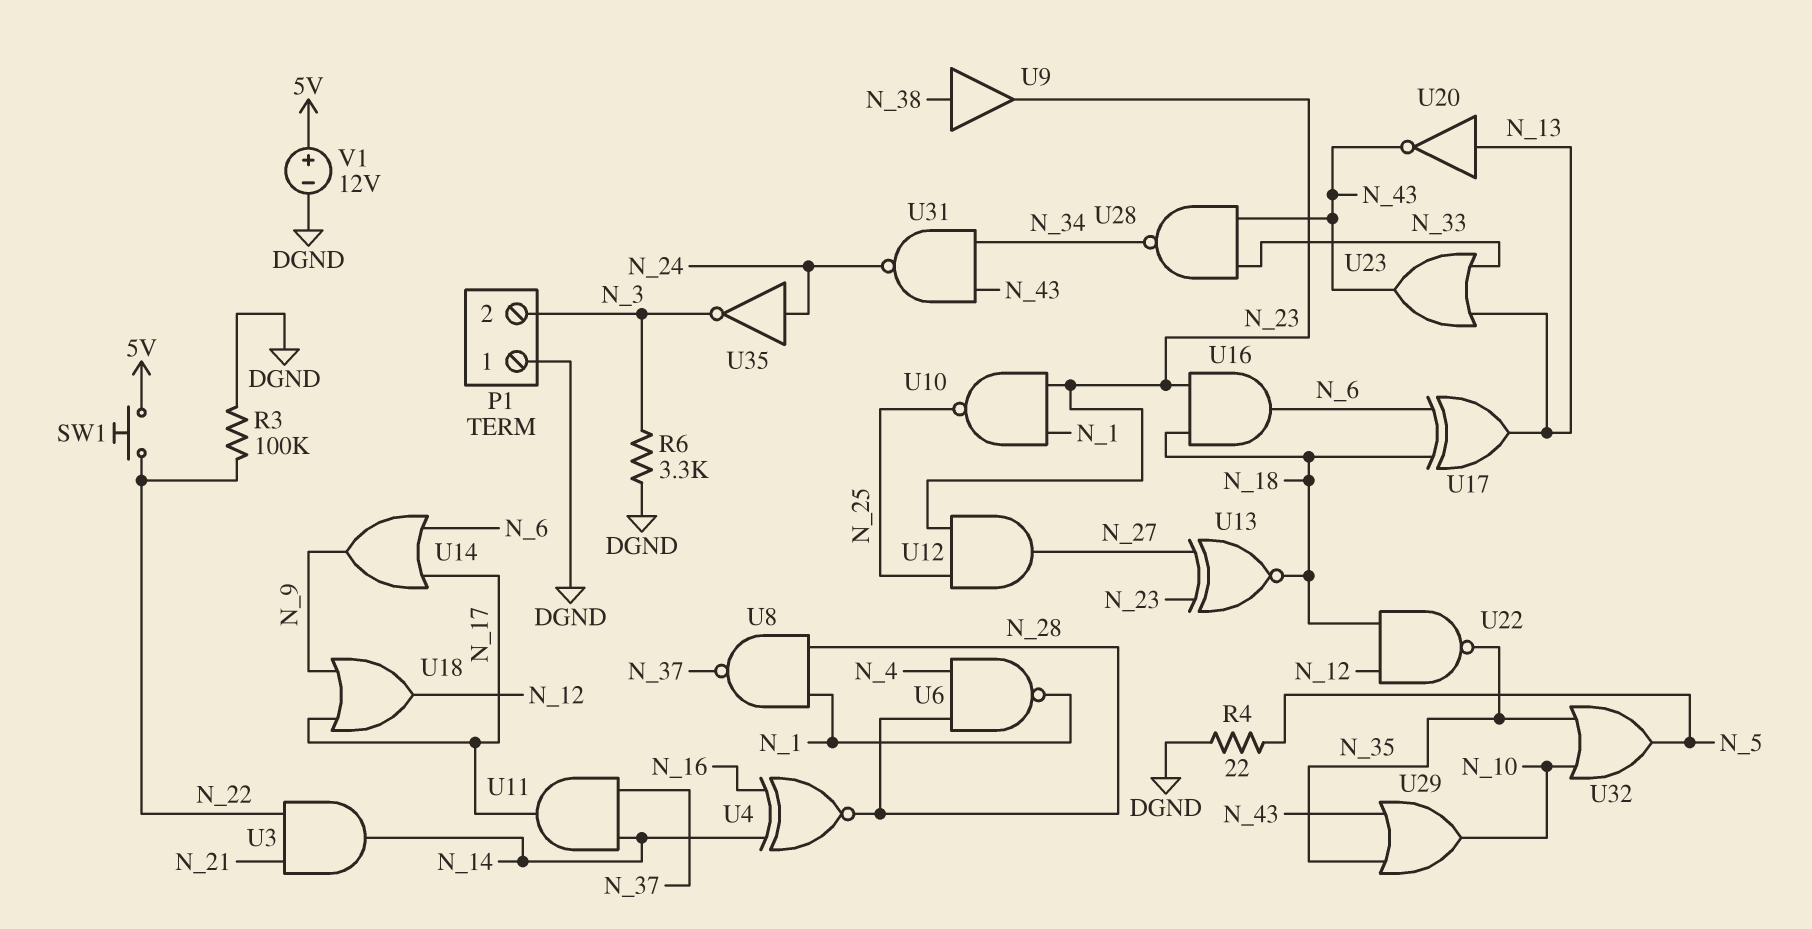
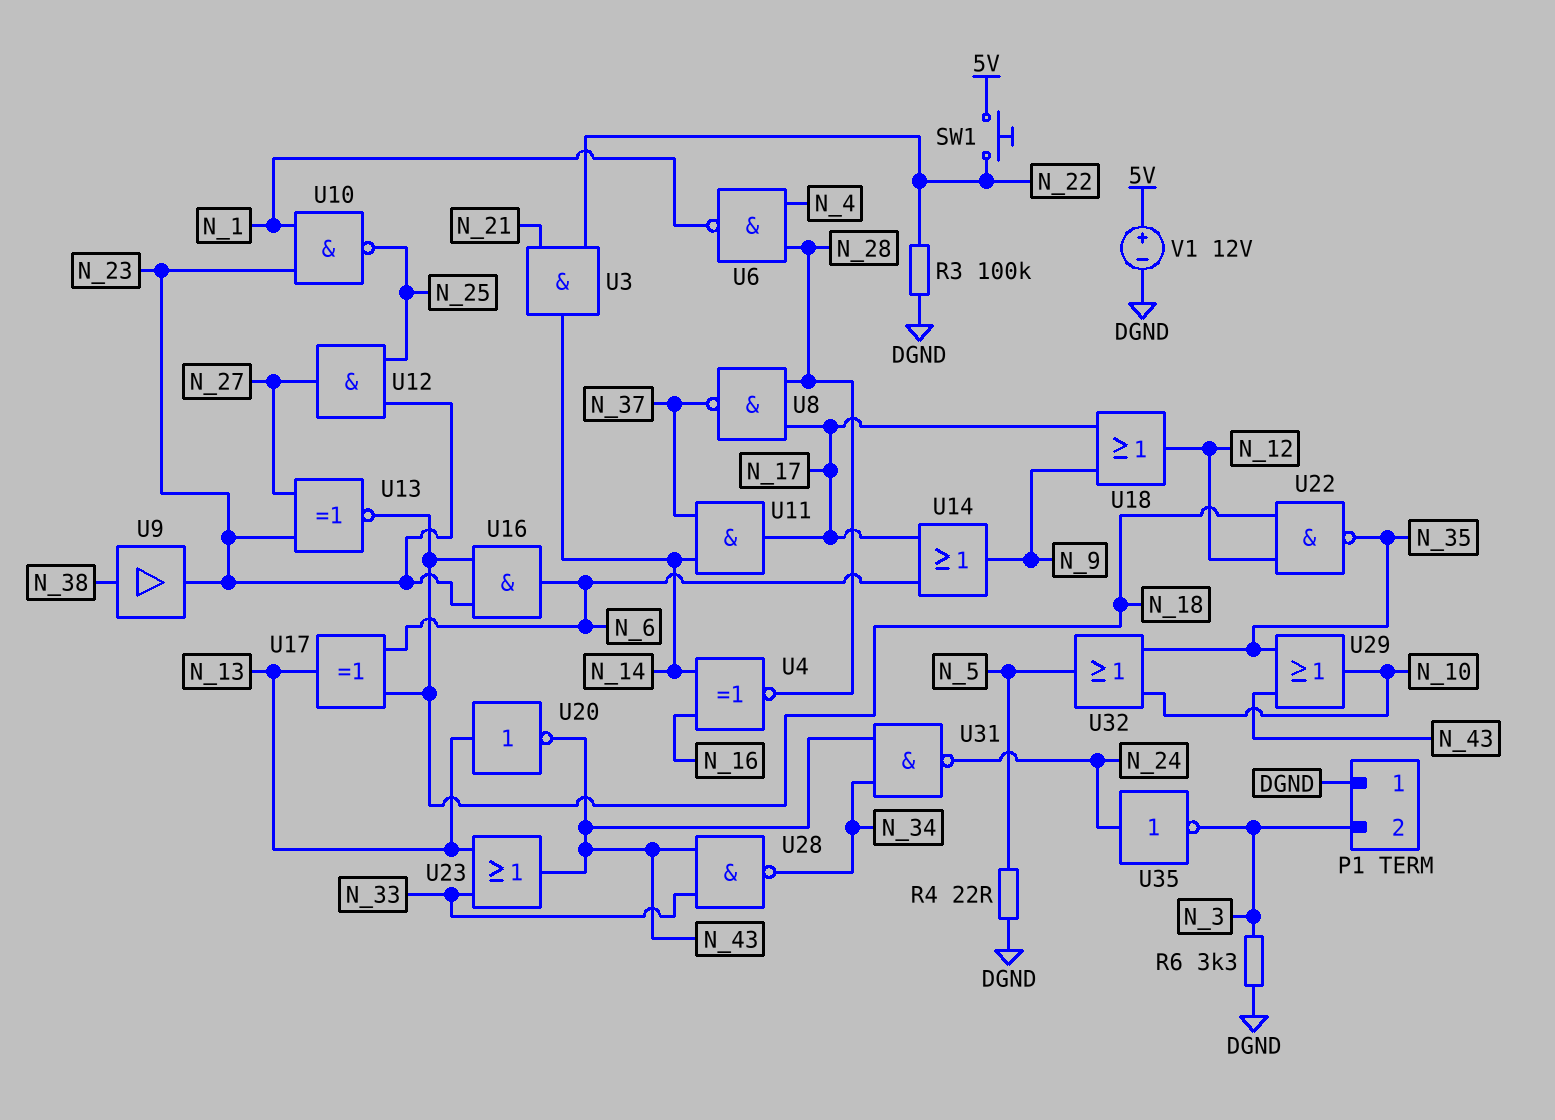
U8: NAND (in N_1, in N_28, out N_37) -> NAND (in N_17, in N_28, out N_37)

